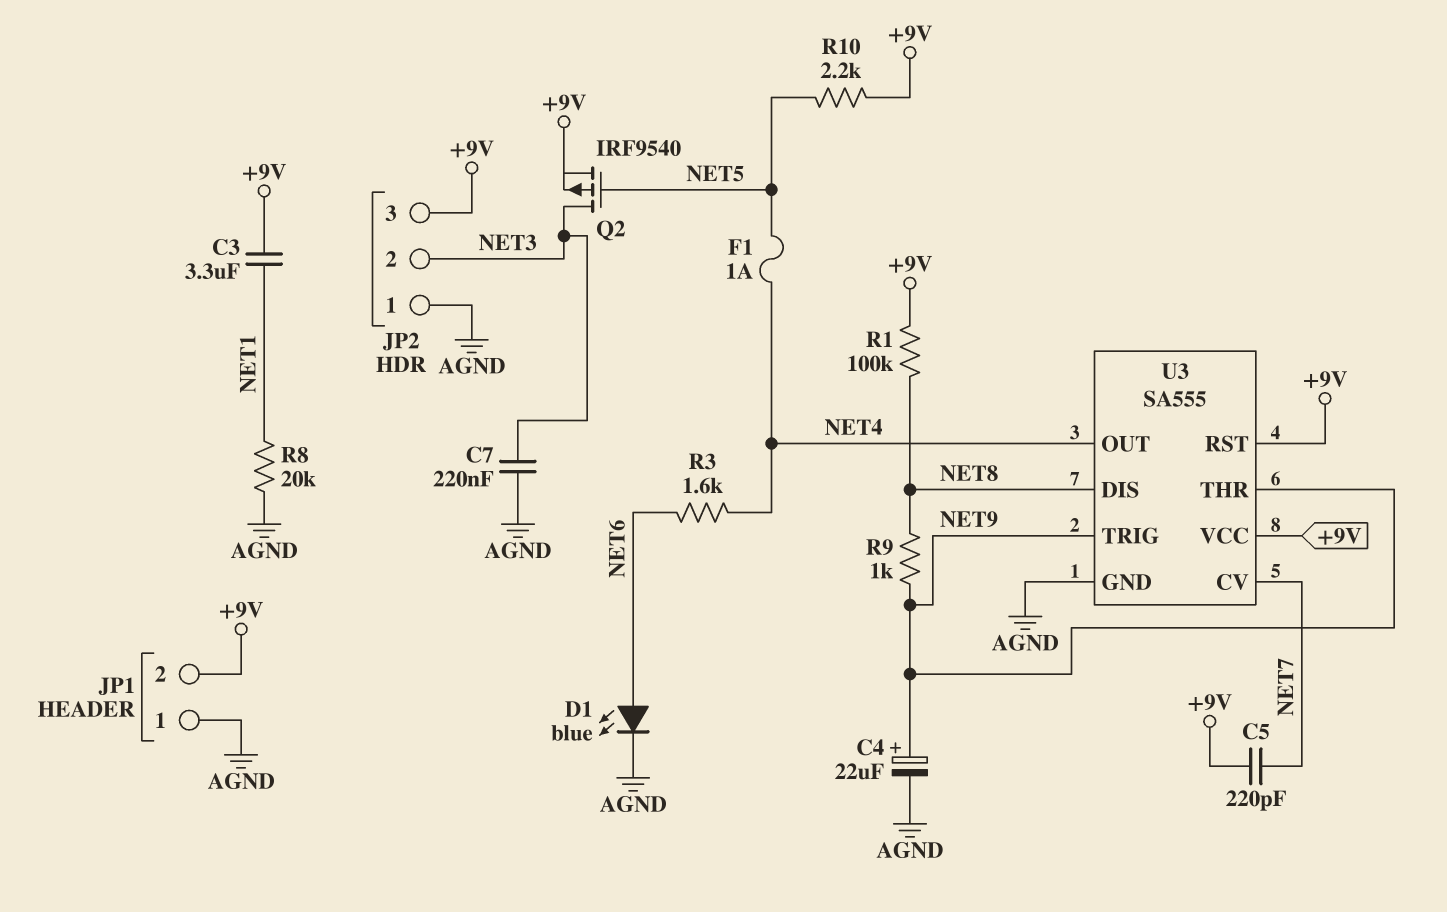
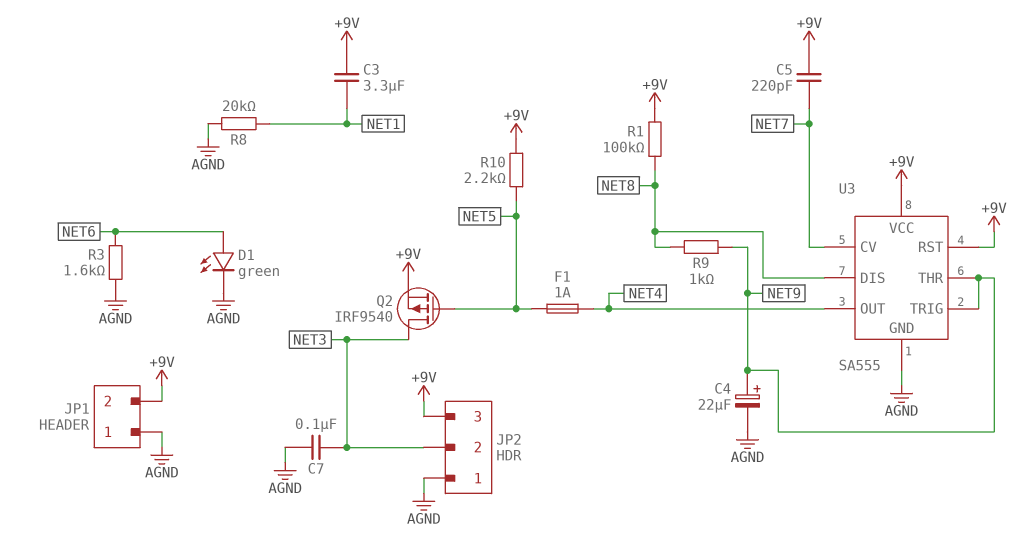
C7: 220nF (AGND, NET3) -> 100nF (AGND, NET3)
D1: LED blue (A NET6, K AGND) -> LED green (A NET6, K AGND)
R3: 1.6k (NET4, NET6) -> 1.6k (AGND, NET6)

